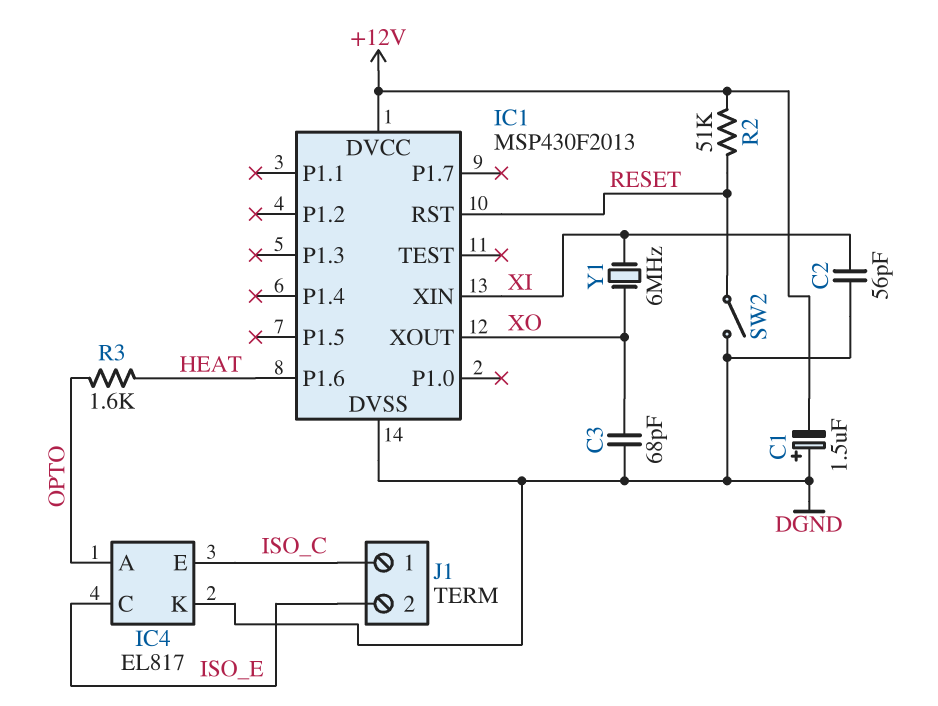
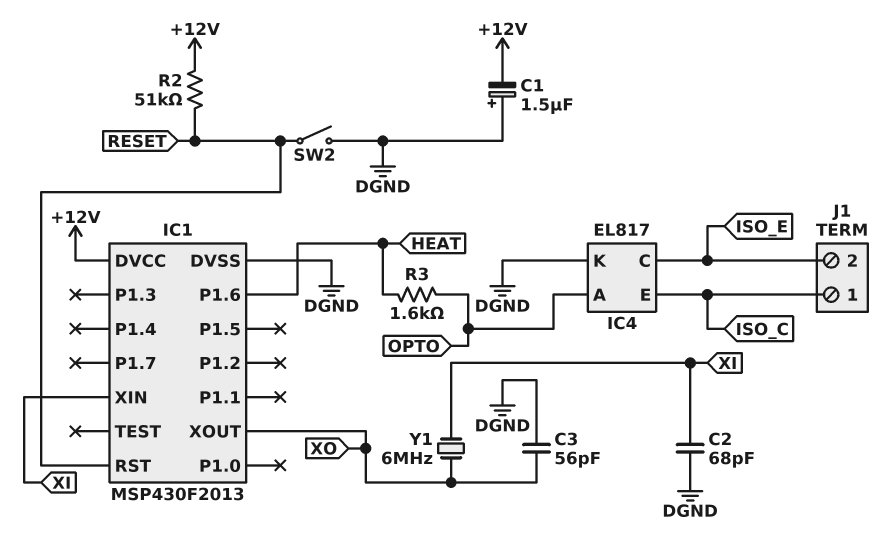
C2: 56pF (DGND, XI) -> 68pF (DGND, XI)
C3: 68pF (DGND, XO) -> 56pF (DGND, XO)

